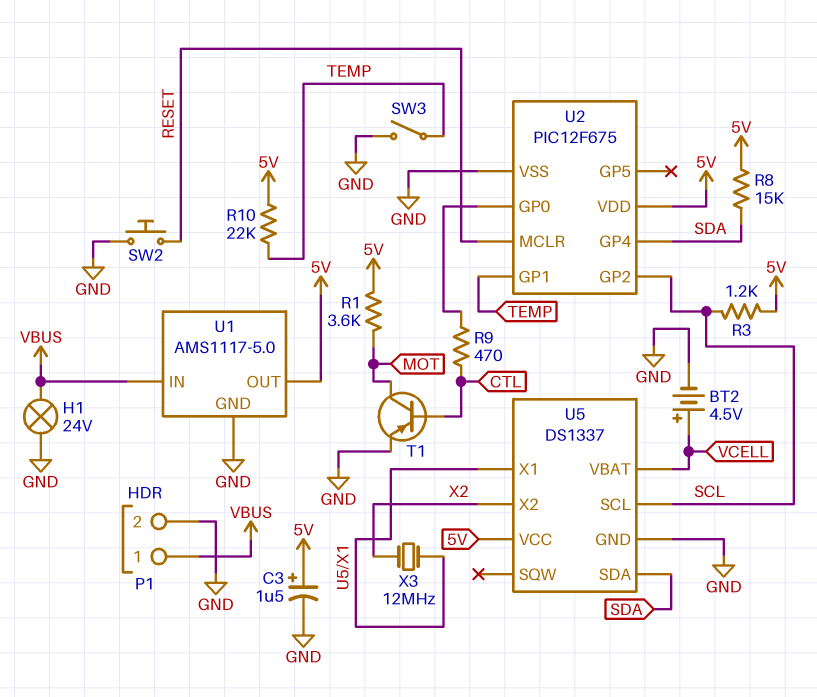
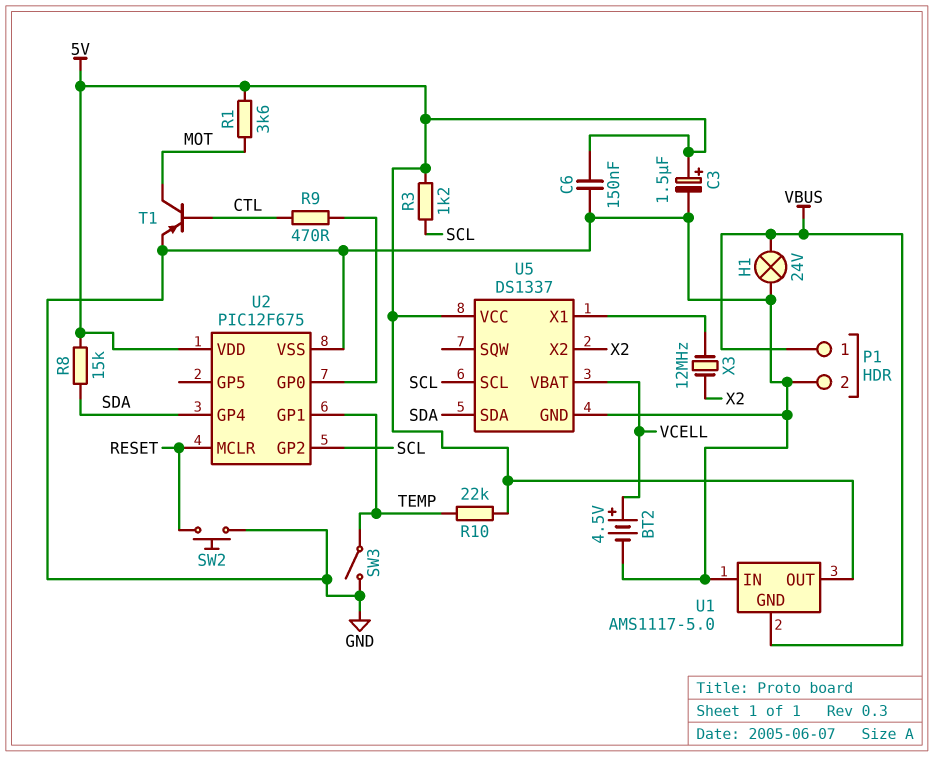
C6: none -> 150nF (5V, GND)
U1 pin GND: GND -> VBUS
U1 pin IN: VBUS -> GND

